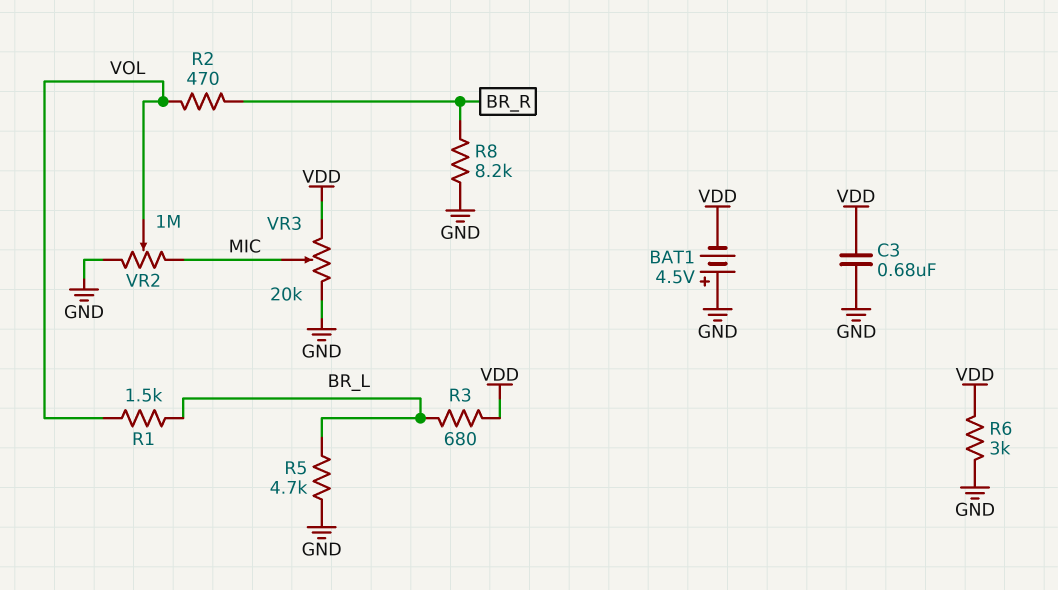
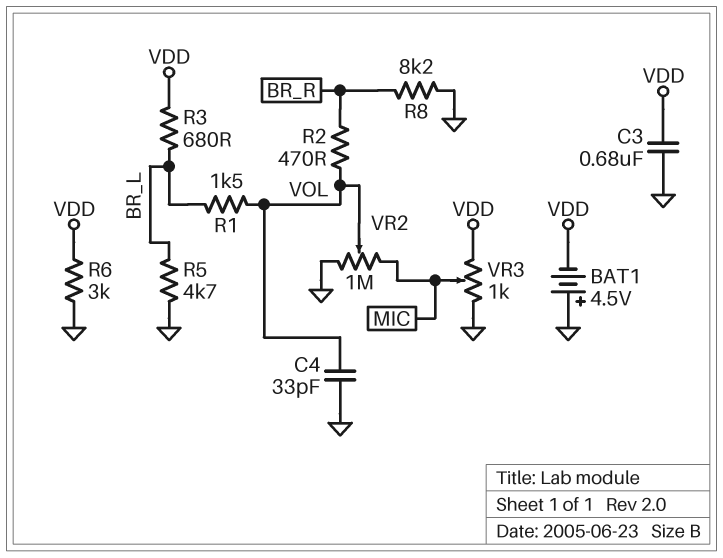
C4: none -> 33pF (GND, VOL)
VR3: 20k (GND, VDD, wiper MIC) -> 1k (GND, VDD, wiper MIC)

